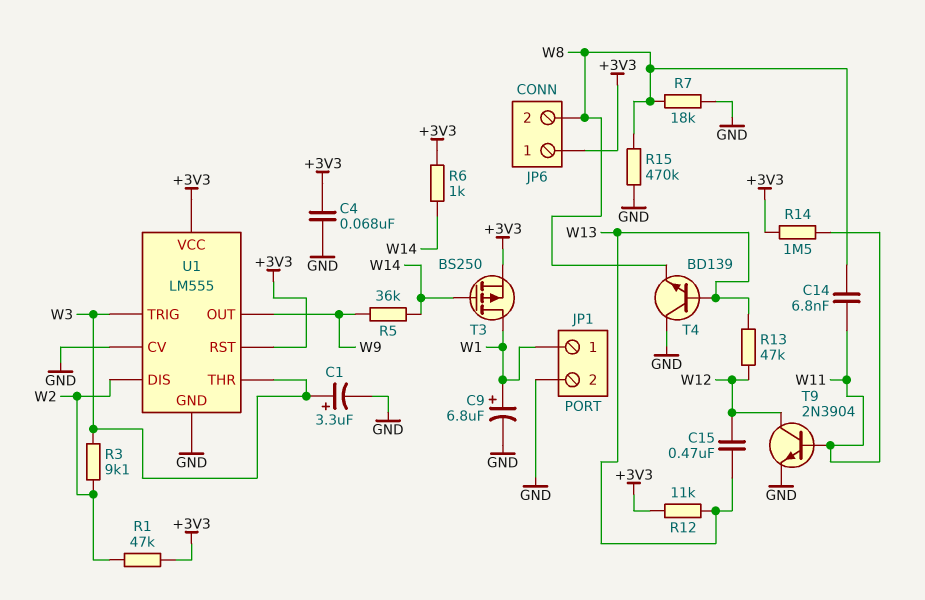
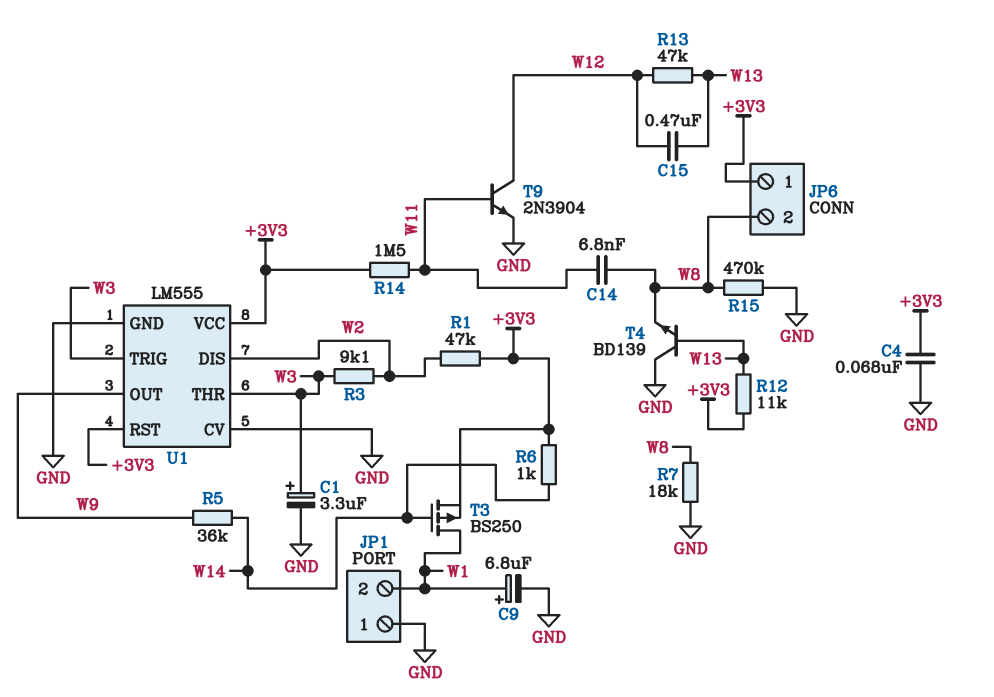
JP1 pin 1: W1 -> GND
JP1 pin 2: GND -> W1

